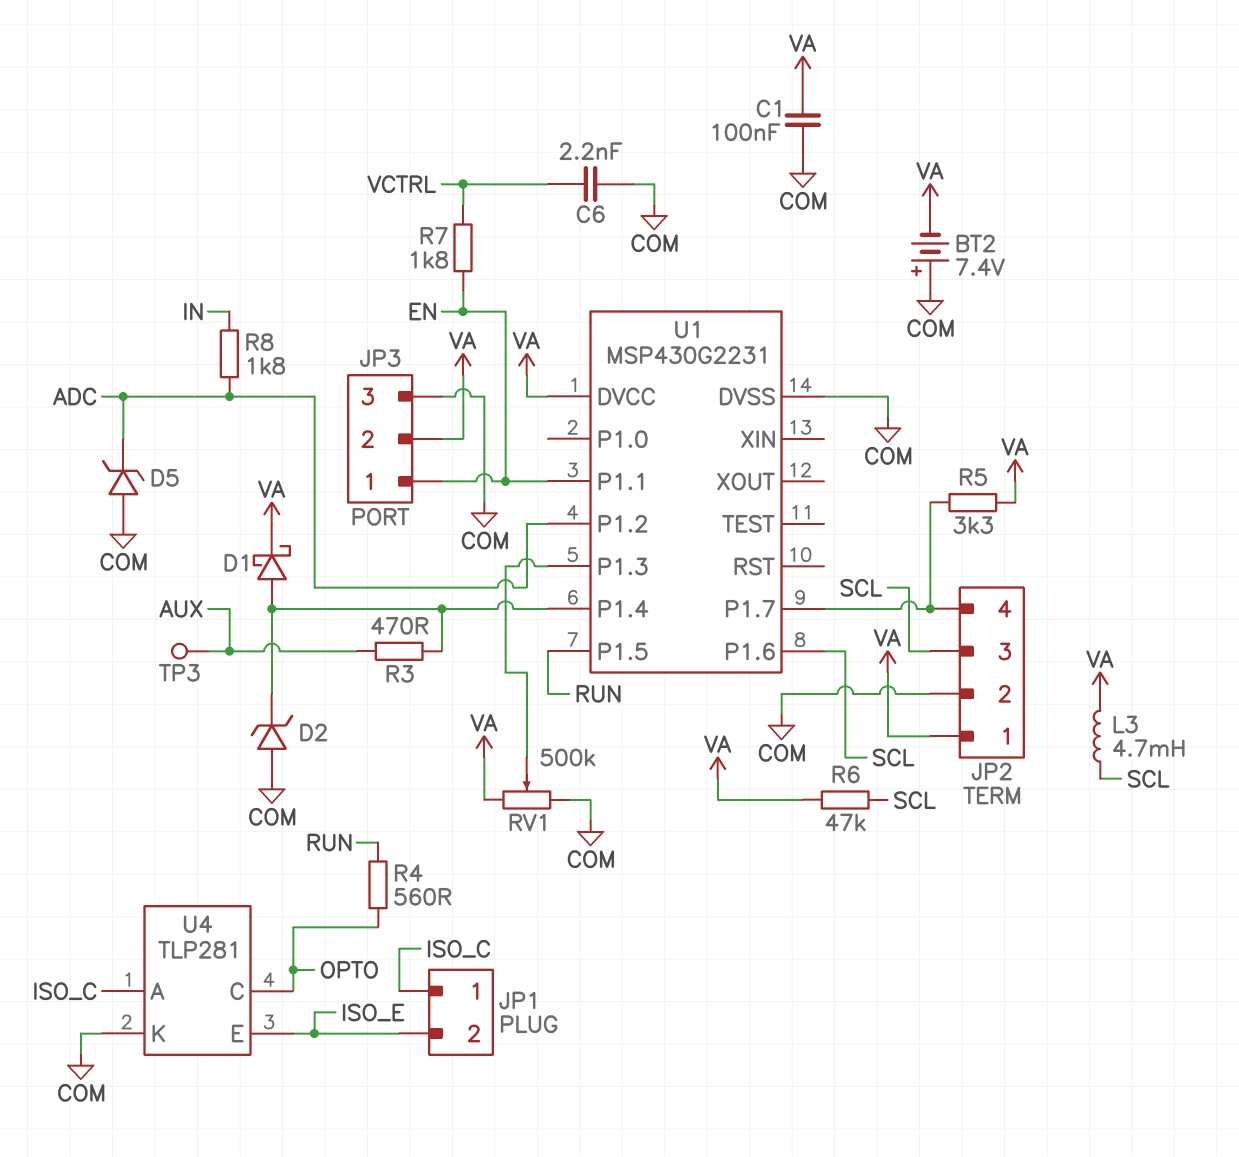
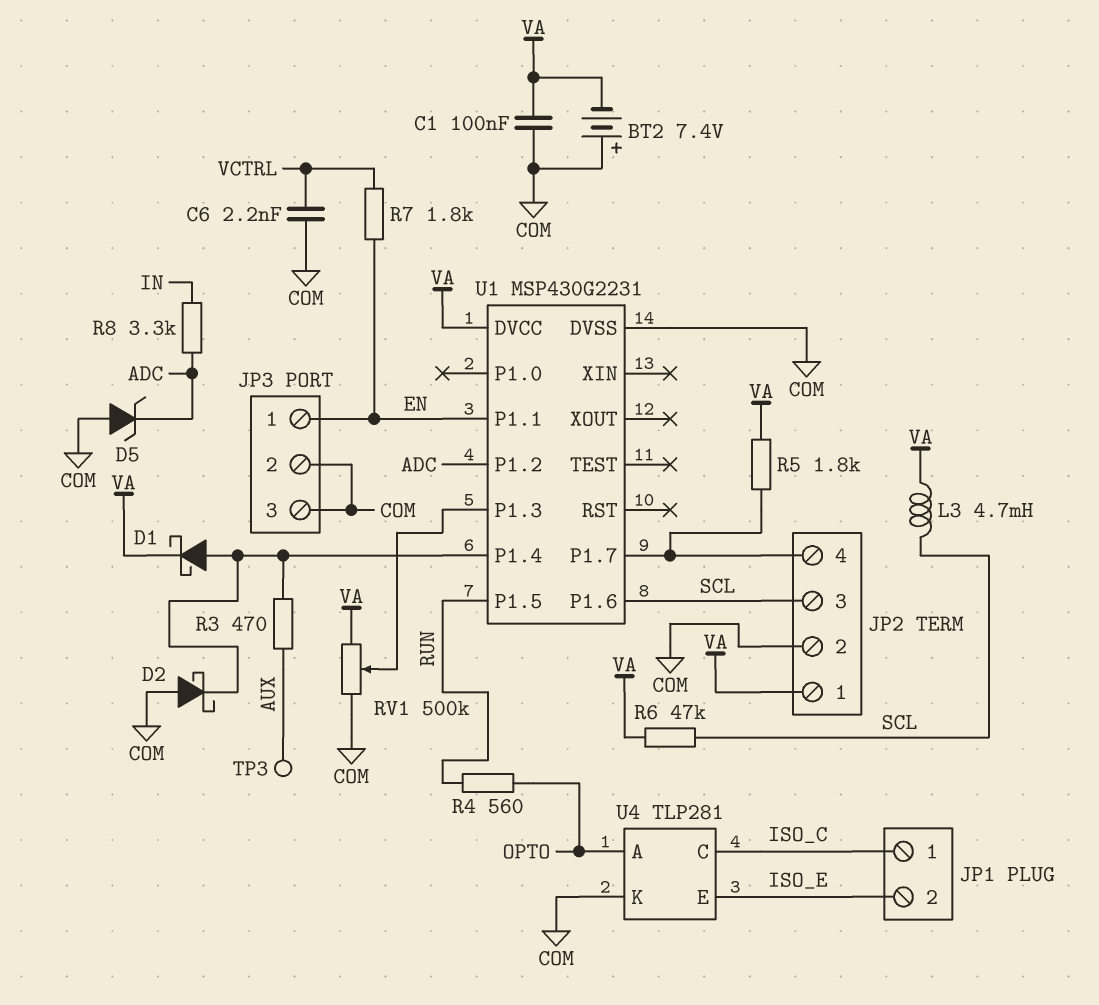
D2: zener (A COM, K U1/P1.4) -> schottky (A COM, K U1/P1.4)
JP3 pin 2: VA -> COM
R5: 3.3k (JP2/4, VA) -> 1.8k (JP2/4, VA)
R8: 1.8k (ADC, IN) -> 3.3k (ADC, IN)
U4 pin A: ISO_C -> OPTO
U4 pin C: OPTO -> ISO_C

